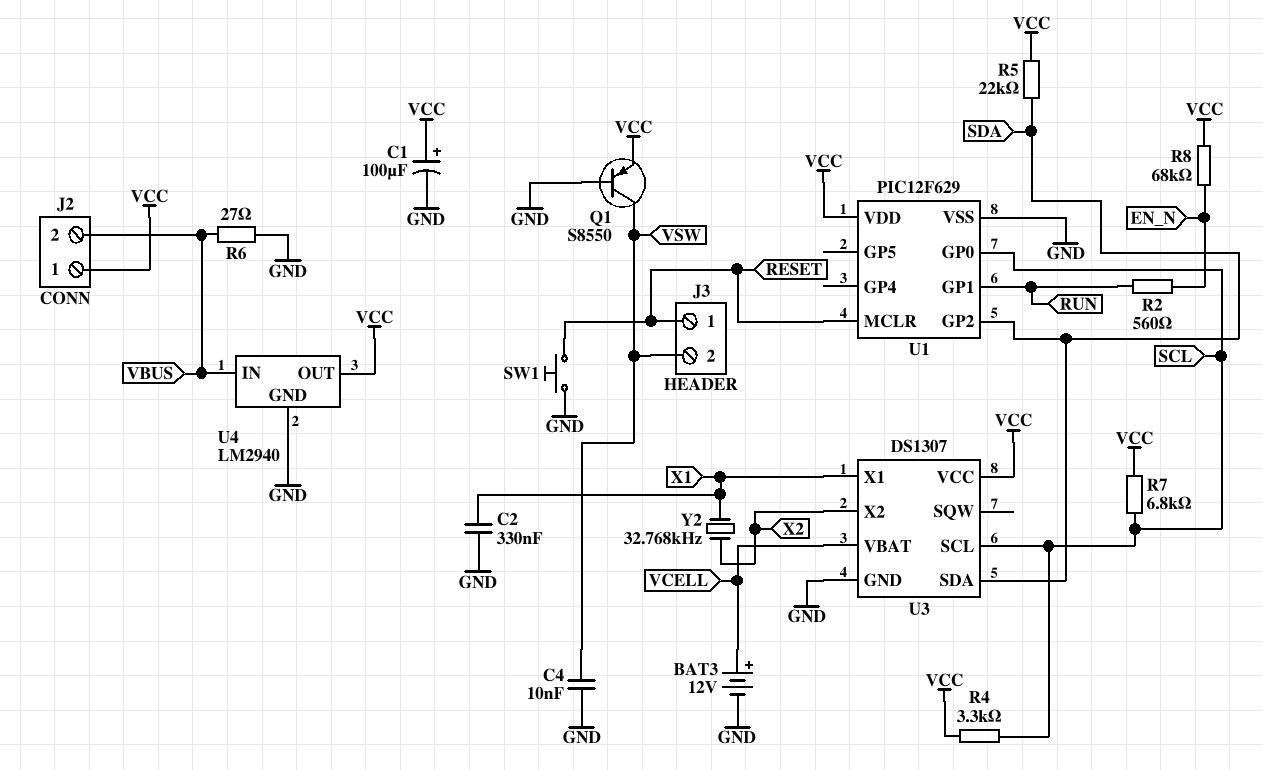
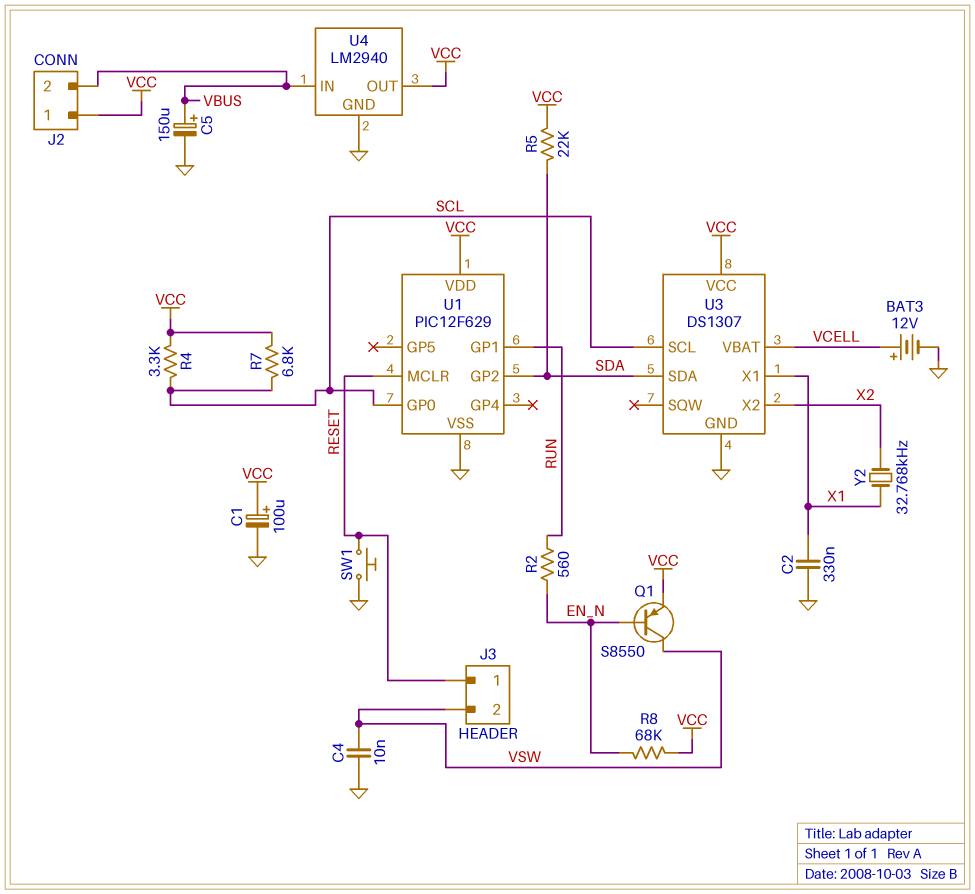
C5: none -> 150uF (plus VBUS, minus GND)
Q1: PNP S8550 (B GND, C VSW, E VCC) -> PNP S8550 (B EN_N, C VSW, E VCC)
R6: 27 (GND, VBUS) -> none

